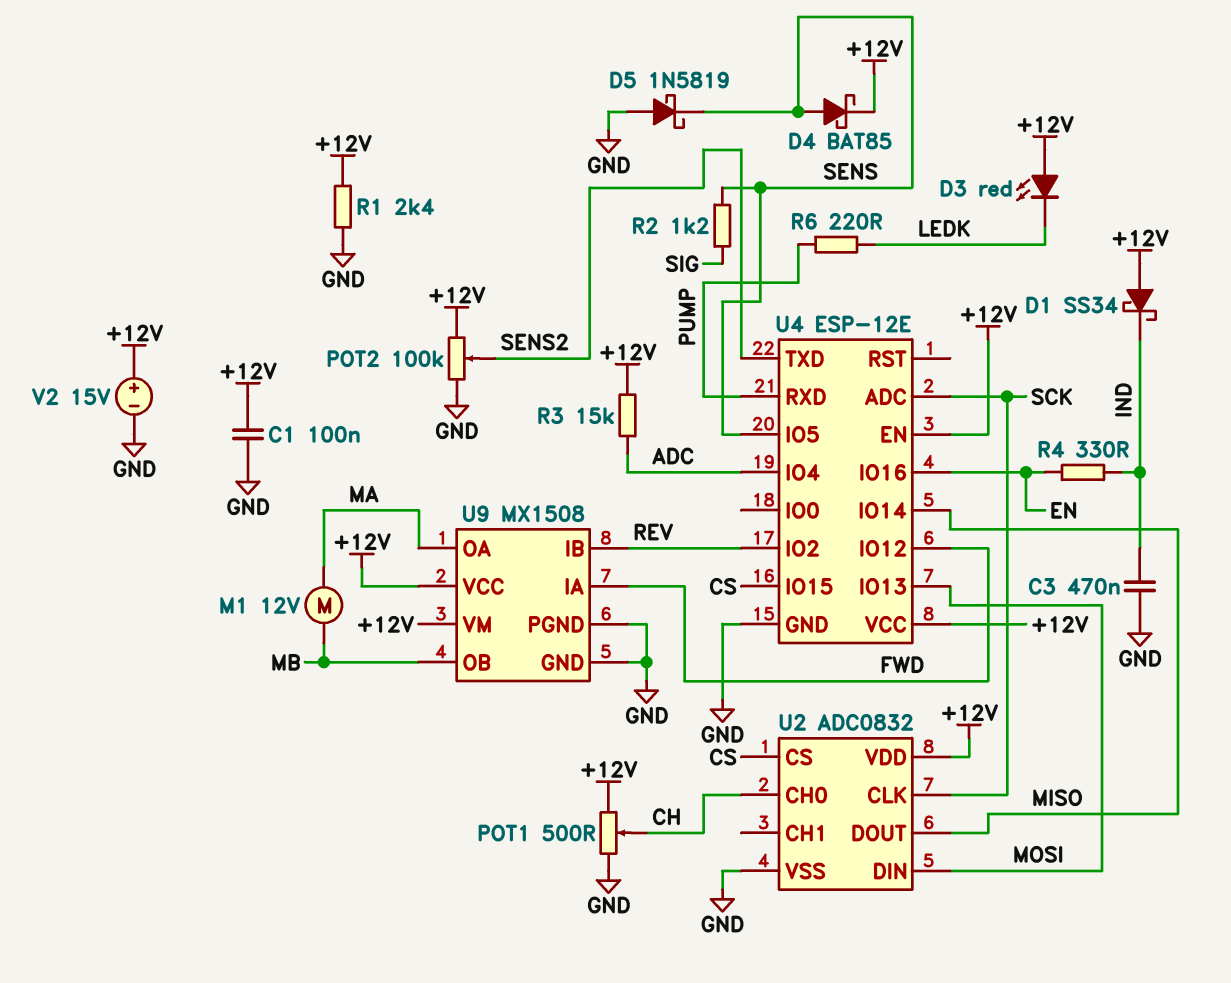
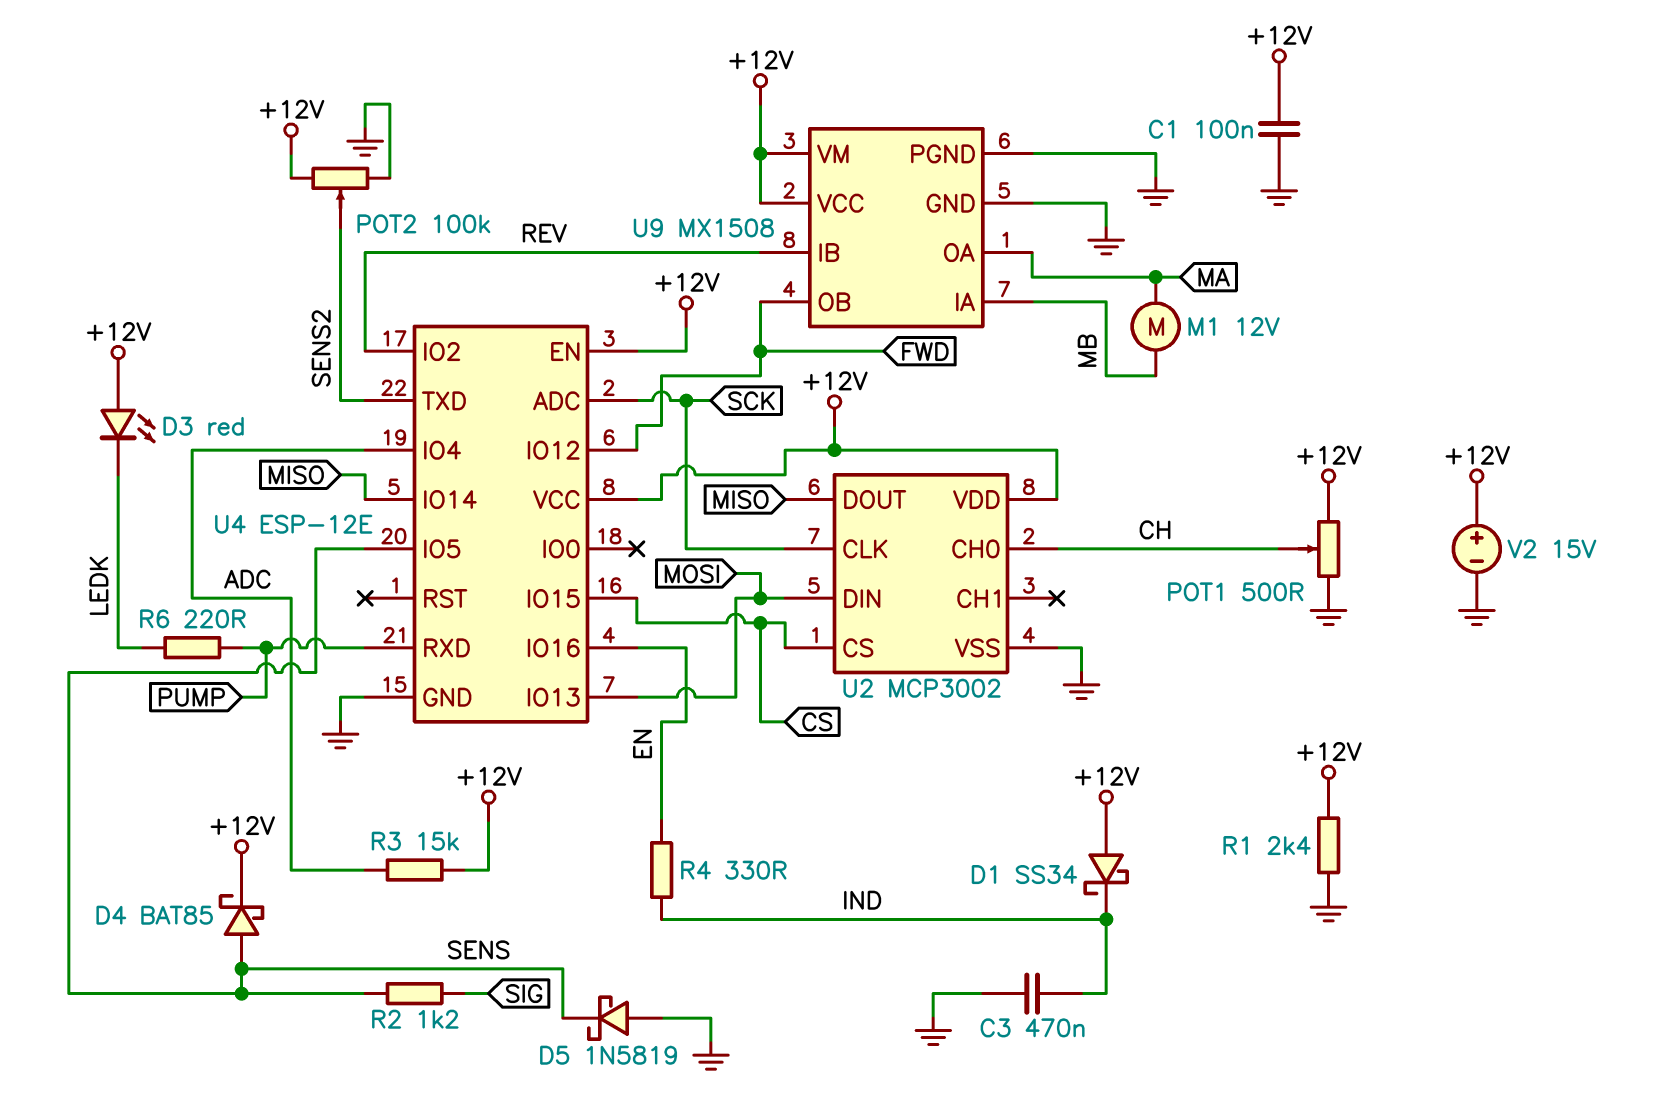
U2: ADC0832 -> MCP3002
U9 pin IA: FWD -> MB
U9 pin OB: MB -> FWD

